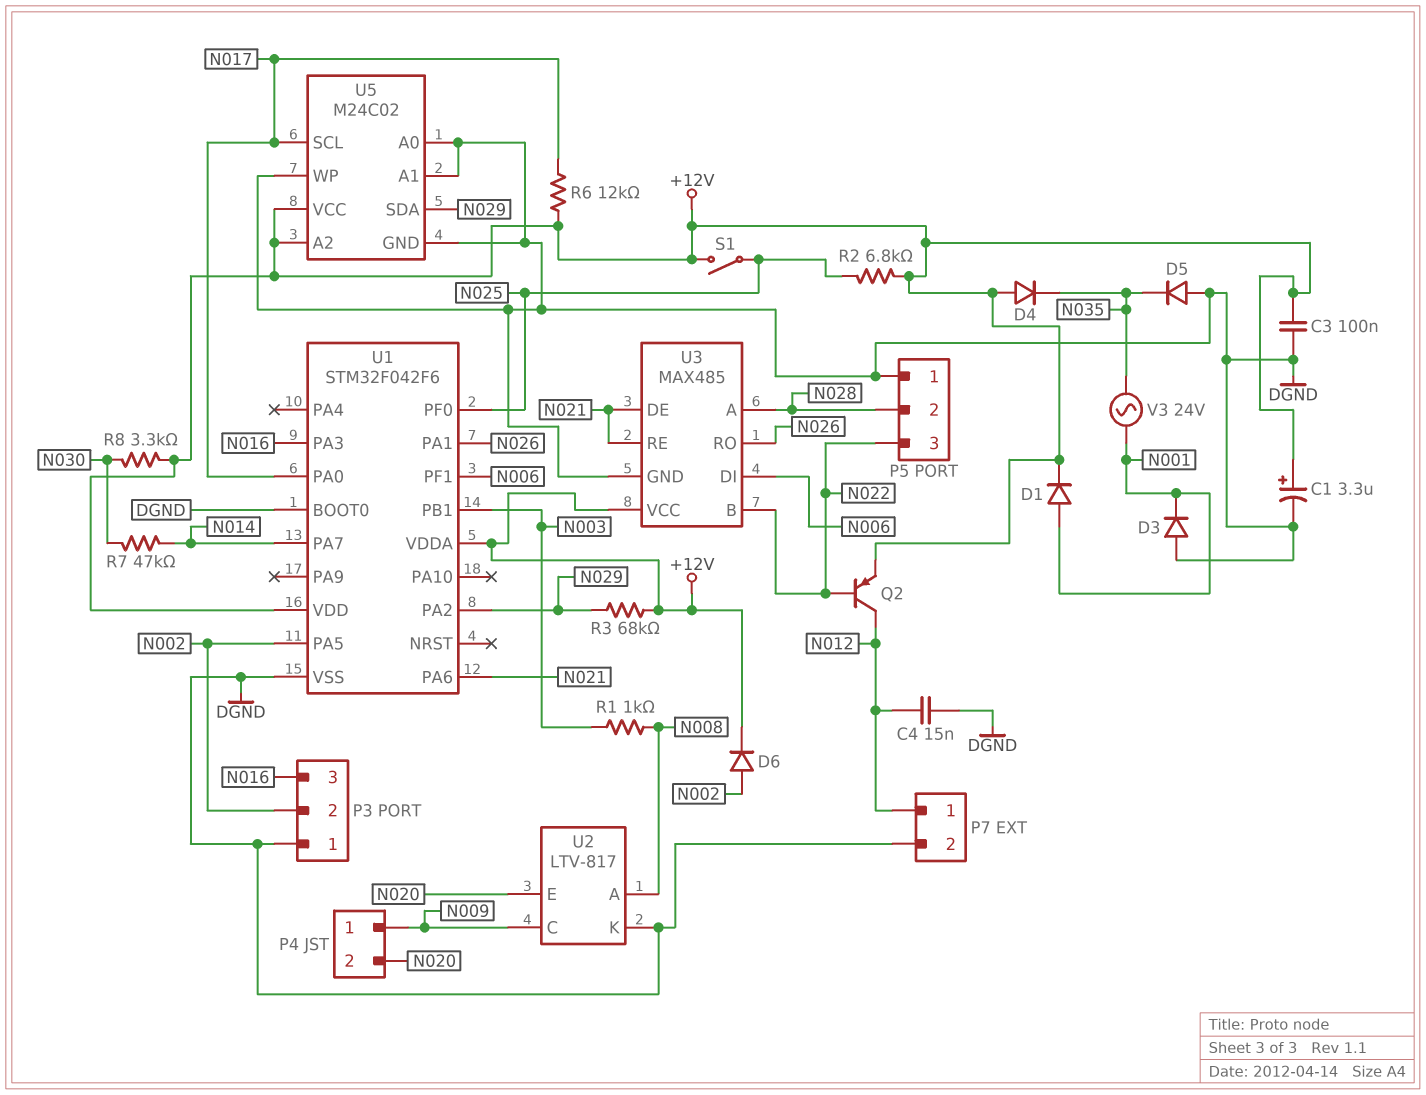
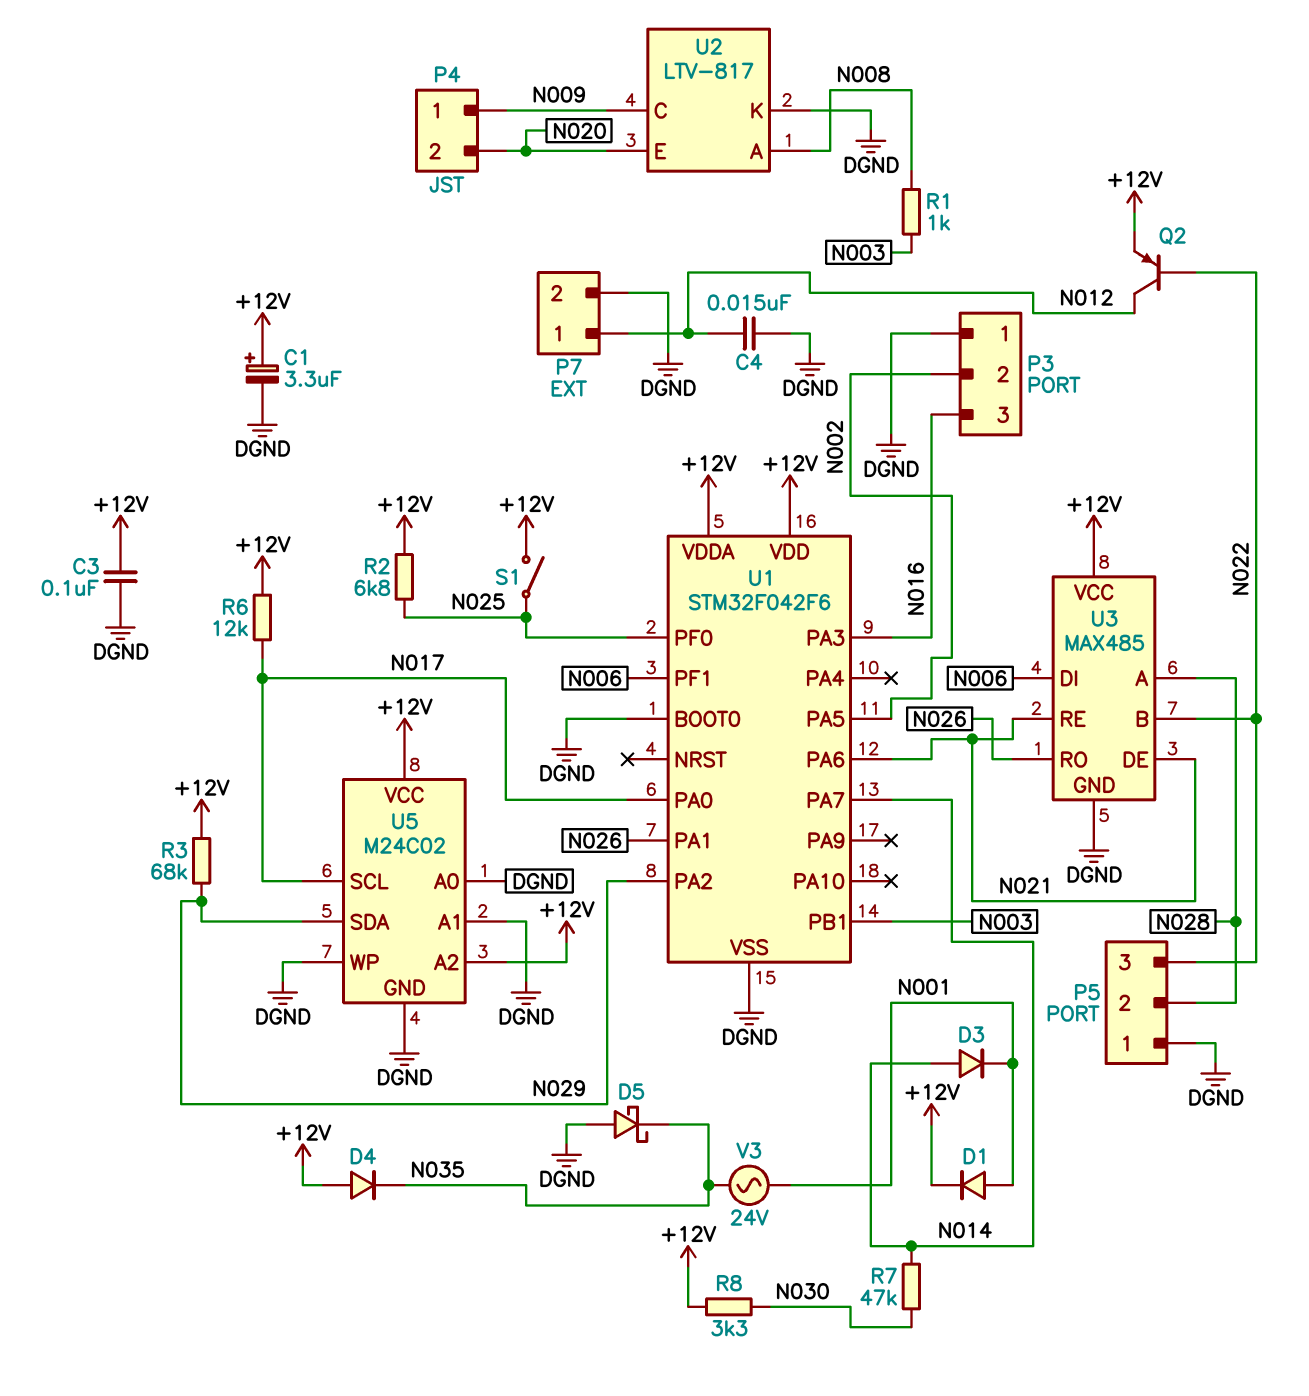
D3: diode (A DGND, K N001) -> diode (A N014, K N001)
D5: diode (A DGND, K N035) -> schottky (A DGND, K N035)
D6: diode (A N002, K +12V) -> none

